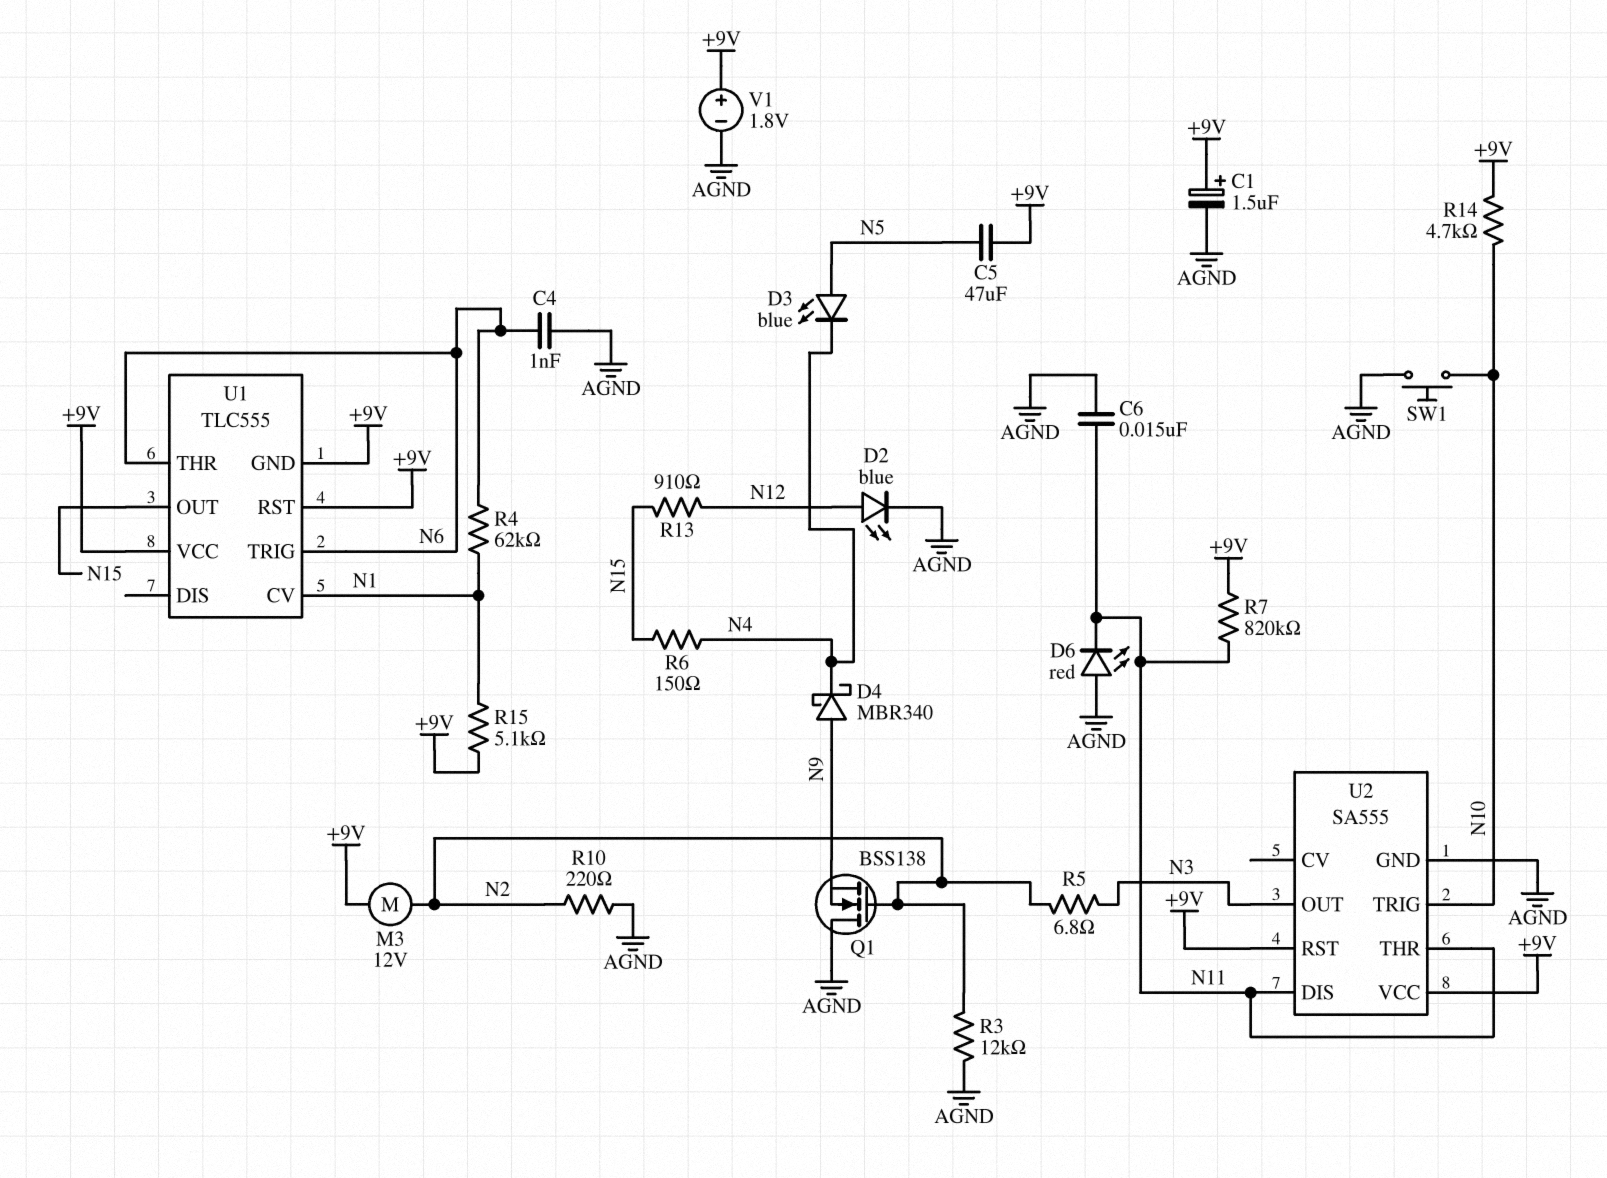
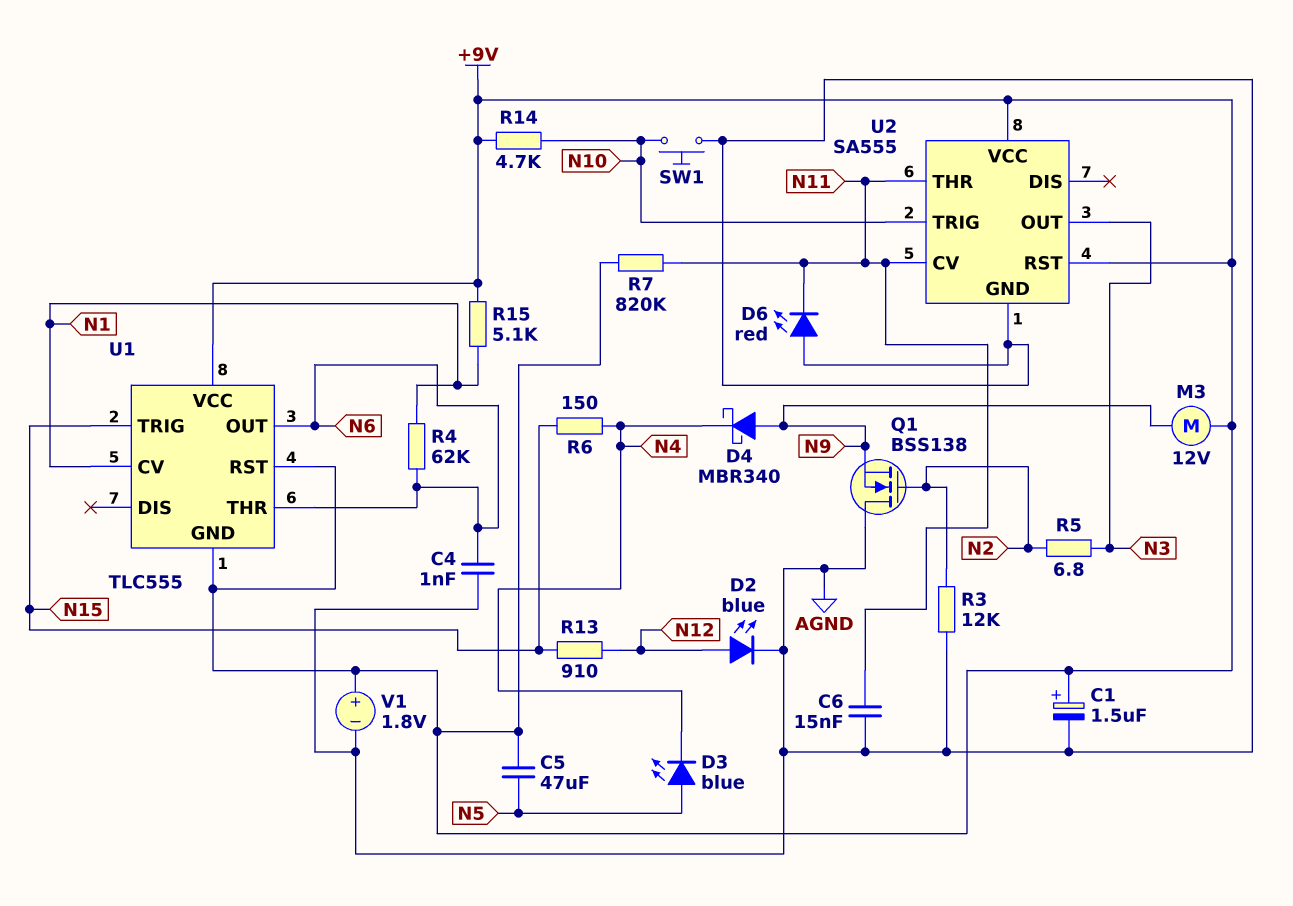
M3: motor 12V (+9V, N2) -> motor 12V (+9V, N9)
R10: 220 (AGND, N2) -> none
U1 pin OUT: N15 -> N6
U1 pin TRIG: N6 -> N15
U2 pin CV: none -> N11
U2 pin DIS: N11 -> none

